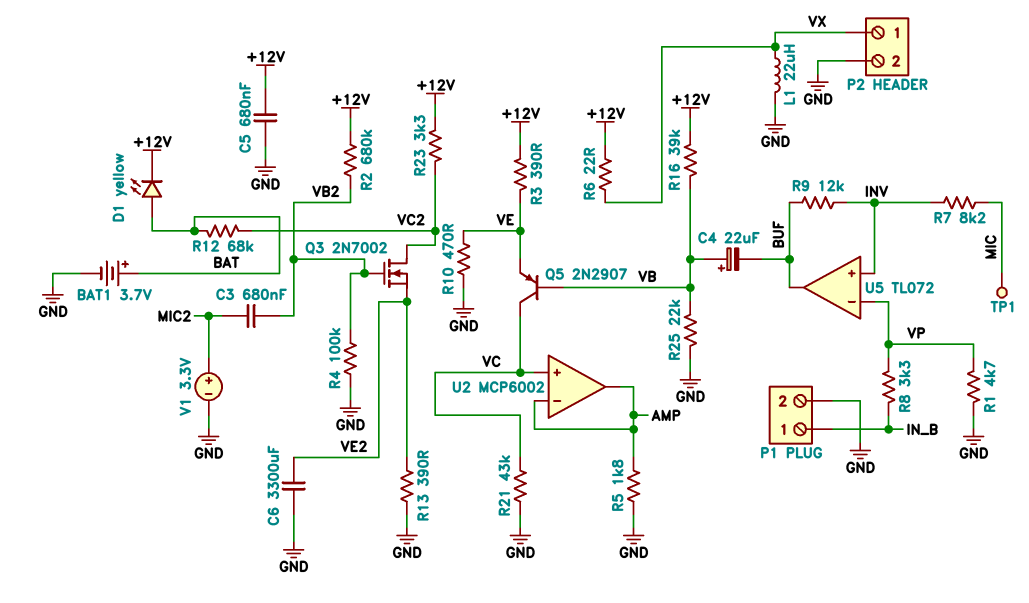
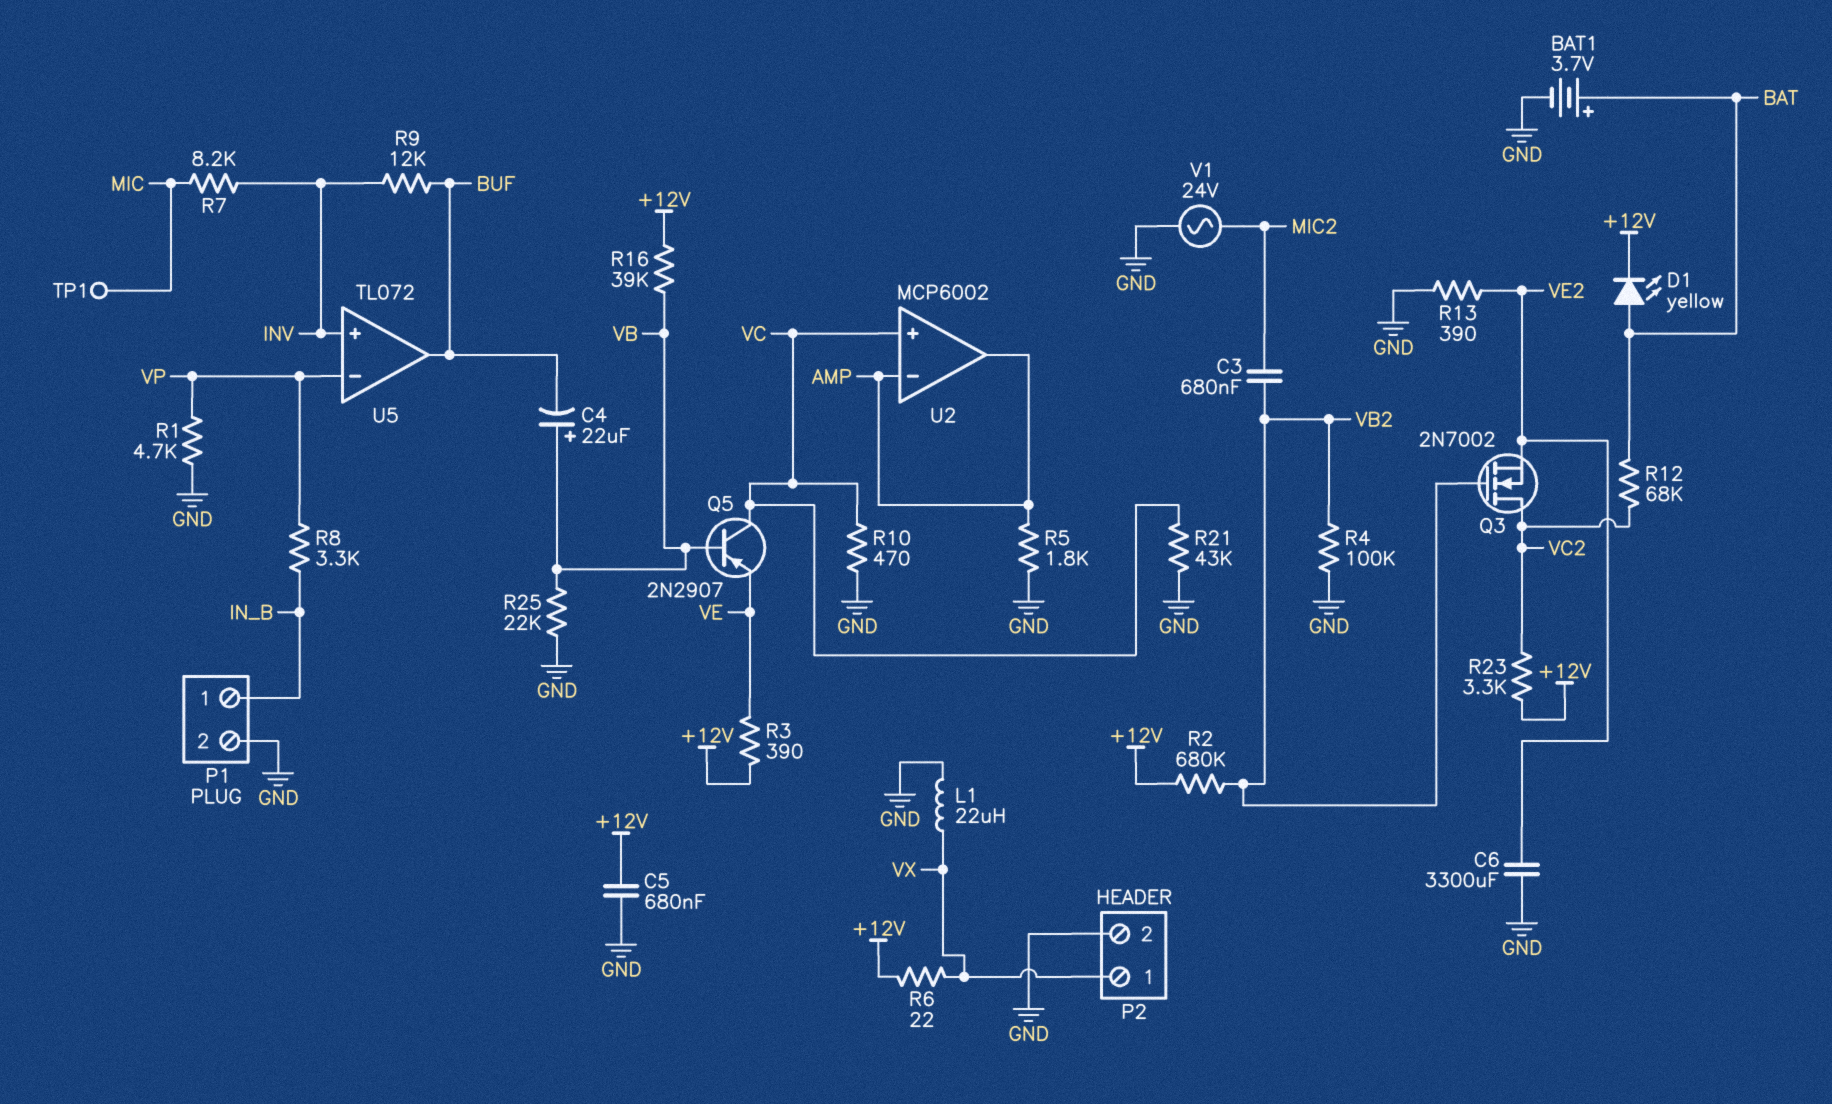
R10: 470 (GND, VE) -> 470 (GND, VC)
V1: 3.3V (plus MIC2, minus GND) -> AC 24V (GND, MIC2)

